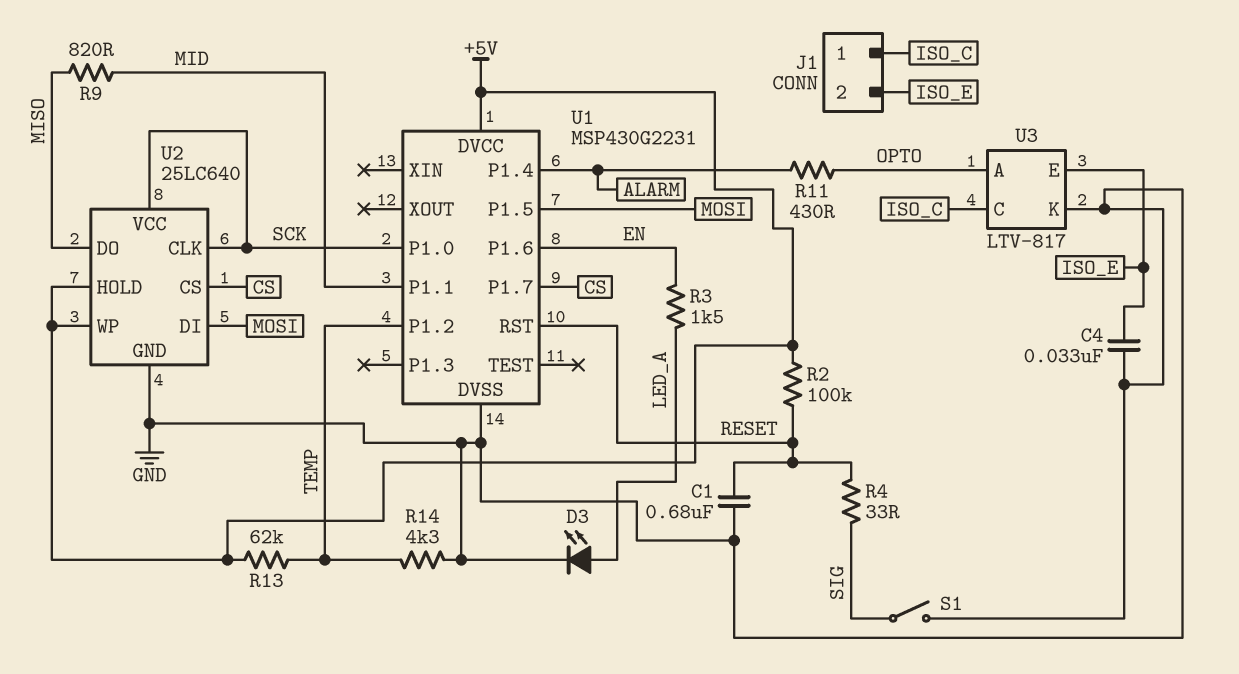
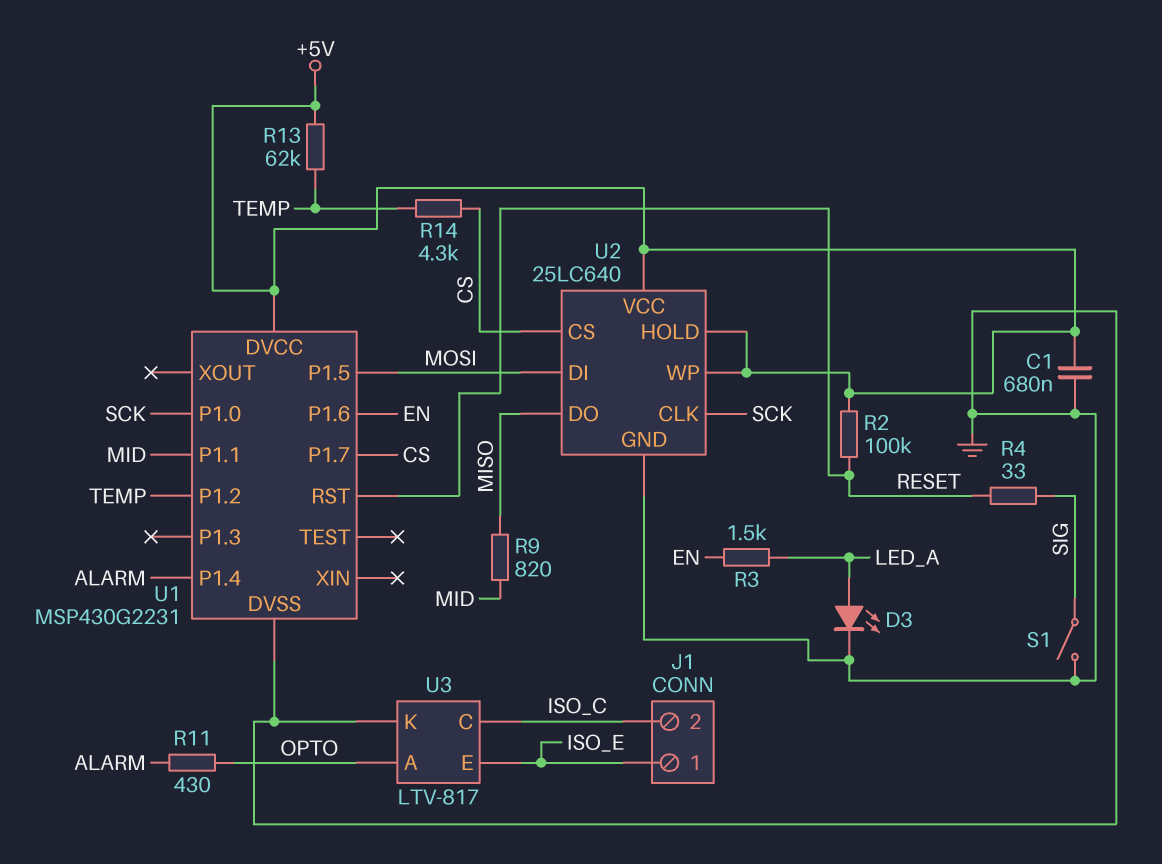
C1: 680nF (GND, RESET) -> 680nF (+5V, GND)
C4: 33nF (GND, ISO_E) -> none
J1 pin 1: ISO_C -> ISO_E
J1 pin 2: ISO_E -> ISO_C
R14: 4.3k (GND, TEMP) -> 4.3k (CS, TEMP)
U2 pin VCC: SCK -> +5V

